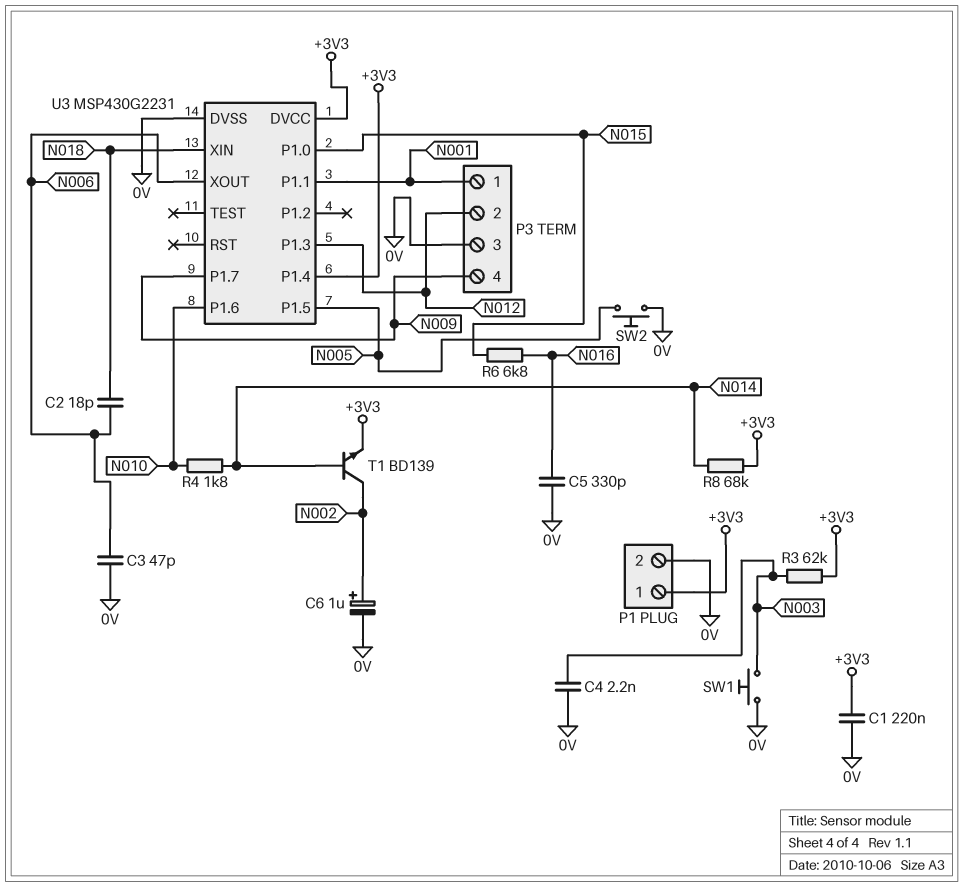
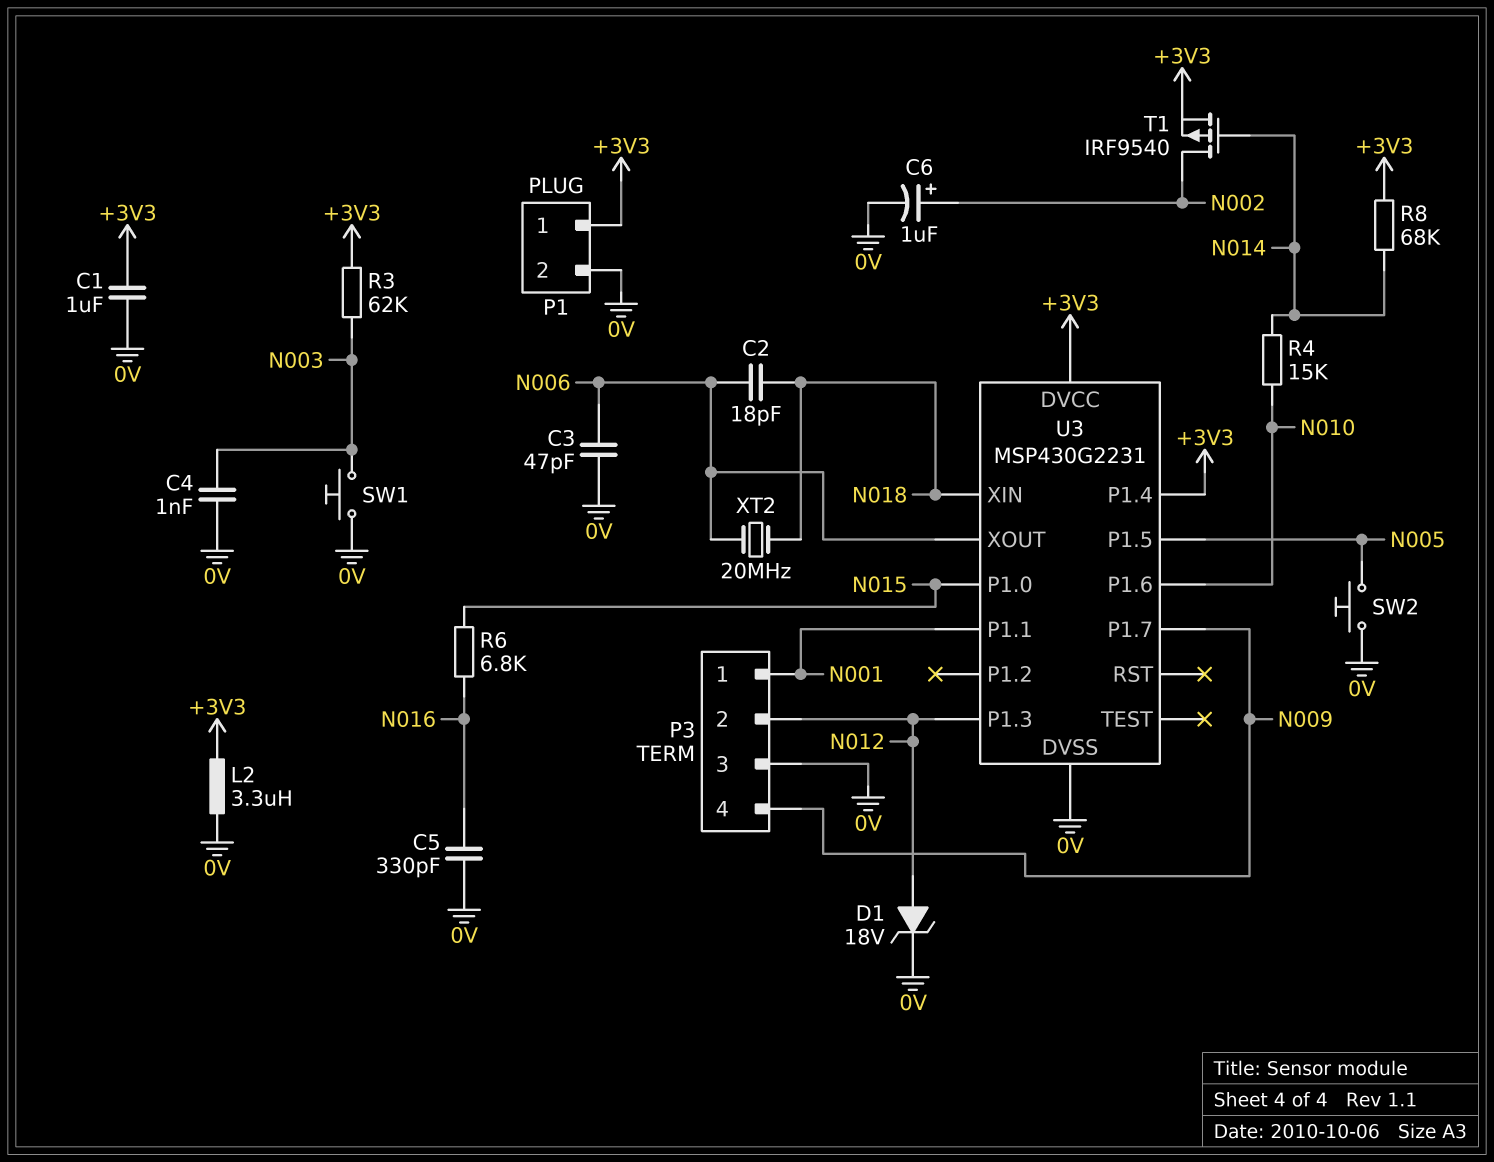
C1: 220nF (+3V3, 0V) -> 1uF (+3V3, 0V)
C4: 2.2nF (0V, N003) -> 1nF (0V, N003)
D1: none -> zener 18V (A N012, K 0V)
L2: none -> 3.3uH (+3V3, 0V)
R4: 1.8k (N010, N014) -> 15k (N010, N014)
T1: NPN BD139 (B N014, C N002, E +3V3) -> PMOS IRF9540 (G N014, D N002, S +3V3)
XT2: none -> 20MHz (N006, N018)

